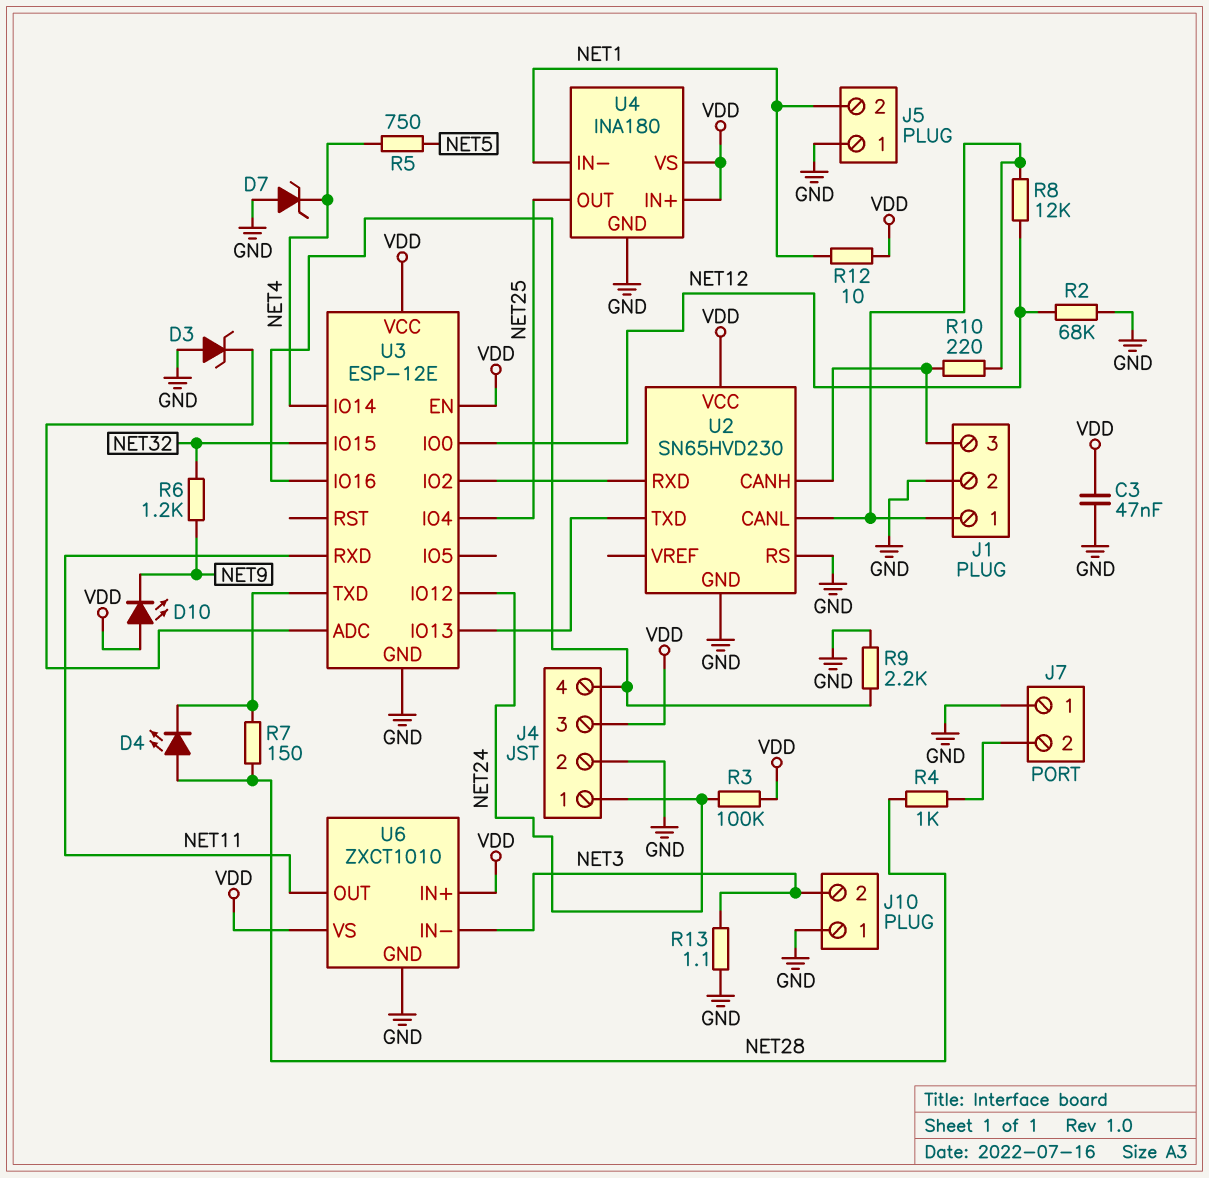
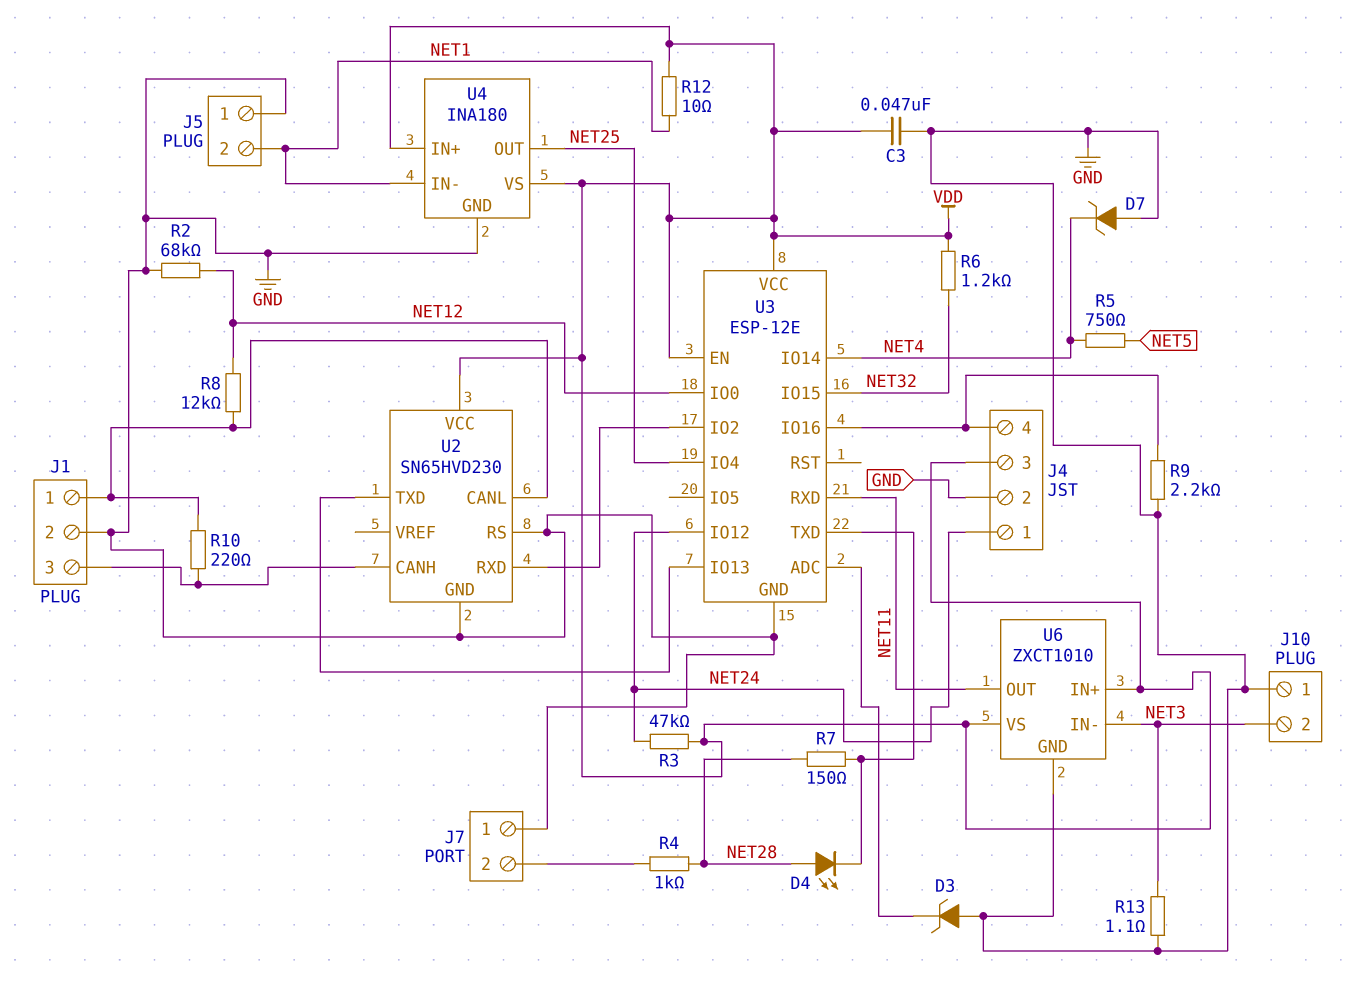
D10: LED (A VDD, K NET9) -> none
R3: 100k (NET24, VDD) -> 47k (NET24, VDD)
R6: 1.2k (NET9, NET32) -> 1.2k (NET32, VDD)

